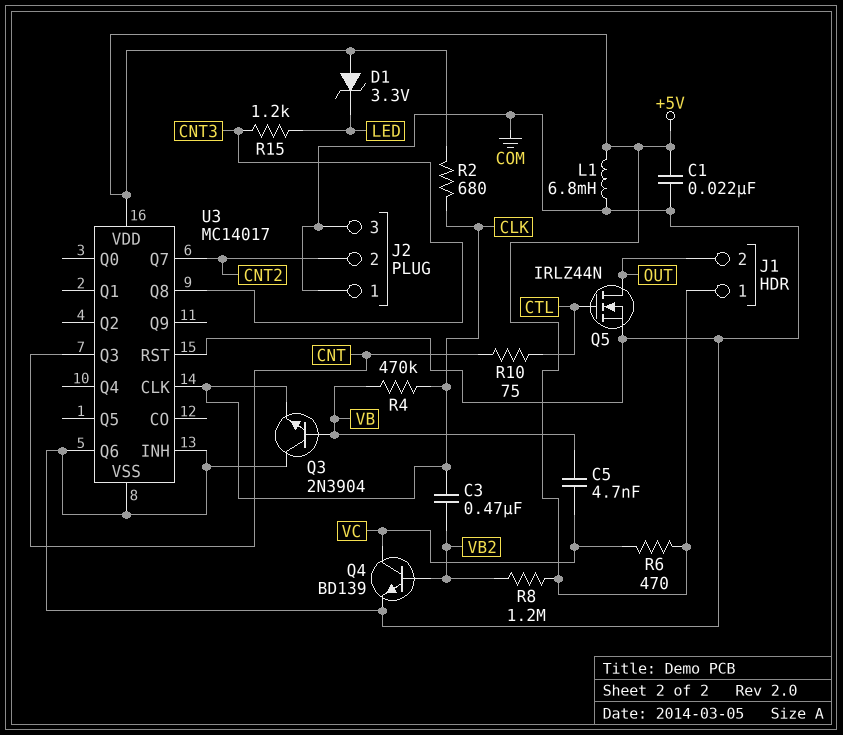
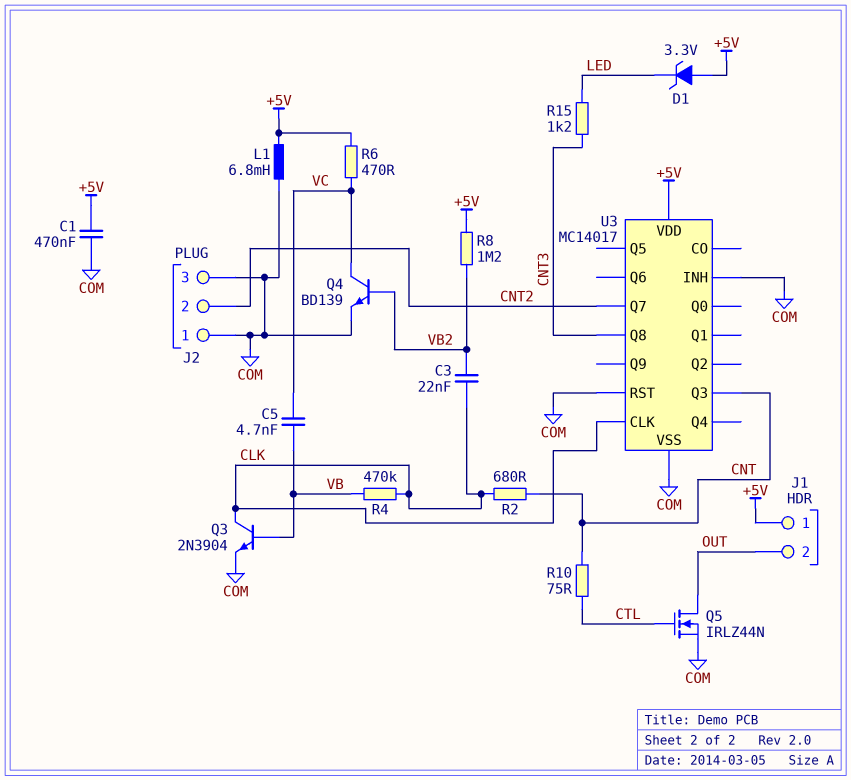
C1: 22nF (+5V, COM) -> 470nF (+5V, COM)
C3: 470nF (CLK, VB2) -> 22nF (CLK, VB2)
Q3: NPN 2N3904 (B VB, C COM, E CLK) -> NPN 2N3904 (B VB, C CLK, E COM)
R2: 680 (+5V, CLK) -> 680 (CLK, CNT)
U3 pin Q6: COM -> none

